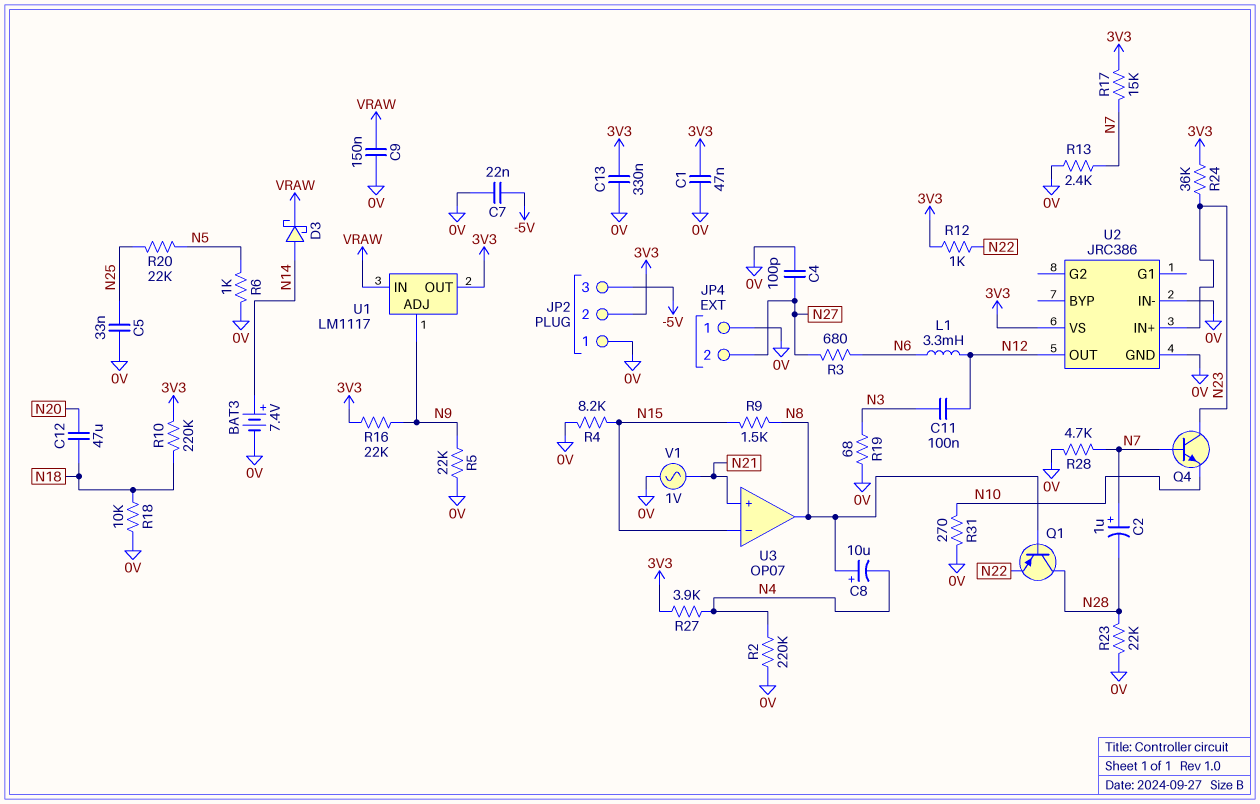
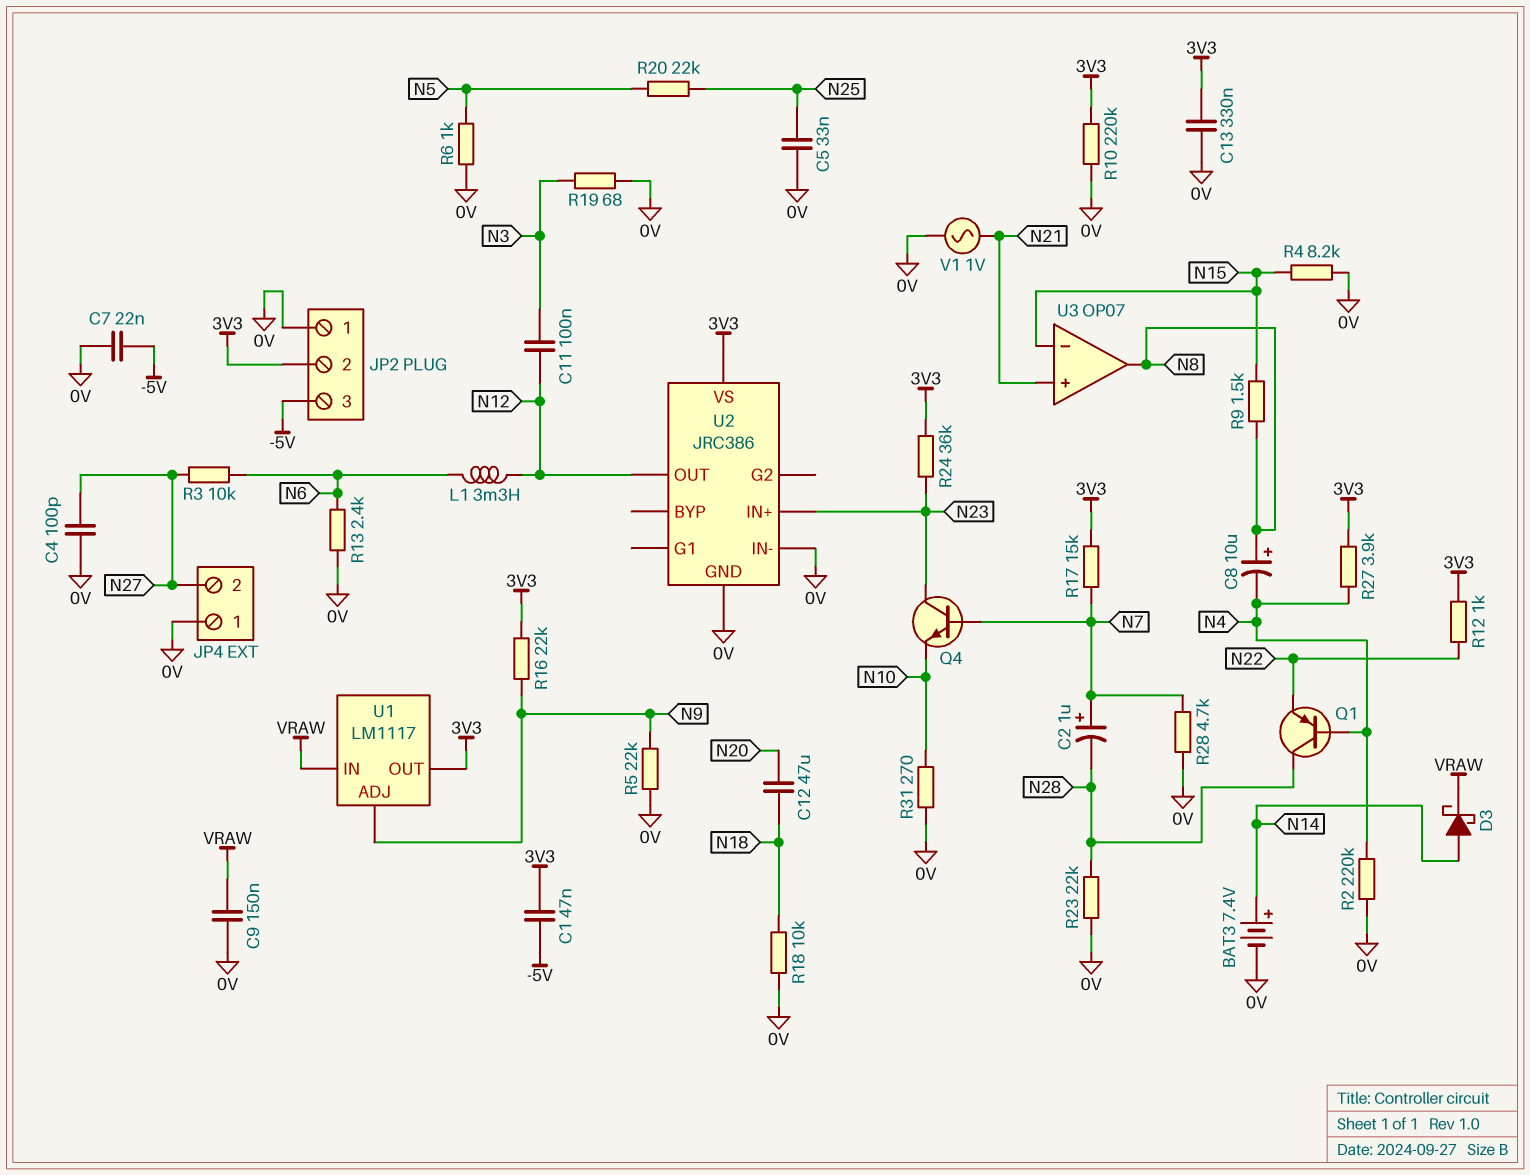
C1: 47nF (0V, 3V3) -> 47nF (-5V, 3V3)
Q1: PNP (B N8, C N28, E N22) -> PNP (B N4, C N28, E N22)
R3: 680 (N6, N27) -> 10k (N6, N27)
R10: 220k (3V3, N18) -> 220k (0V, 3V3)
R13: 2.4k (0V, N7) -> 2.4k (0V, N6)

